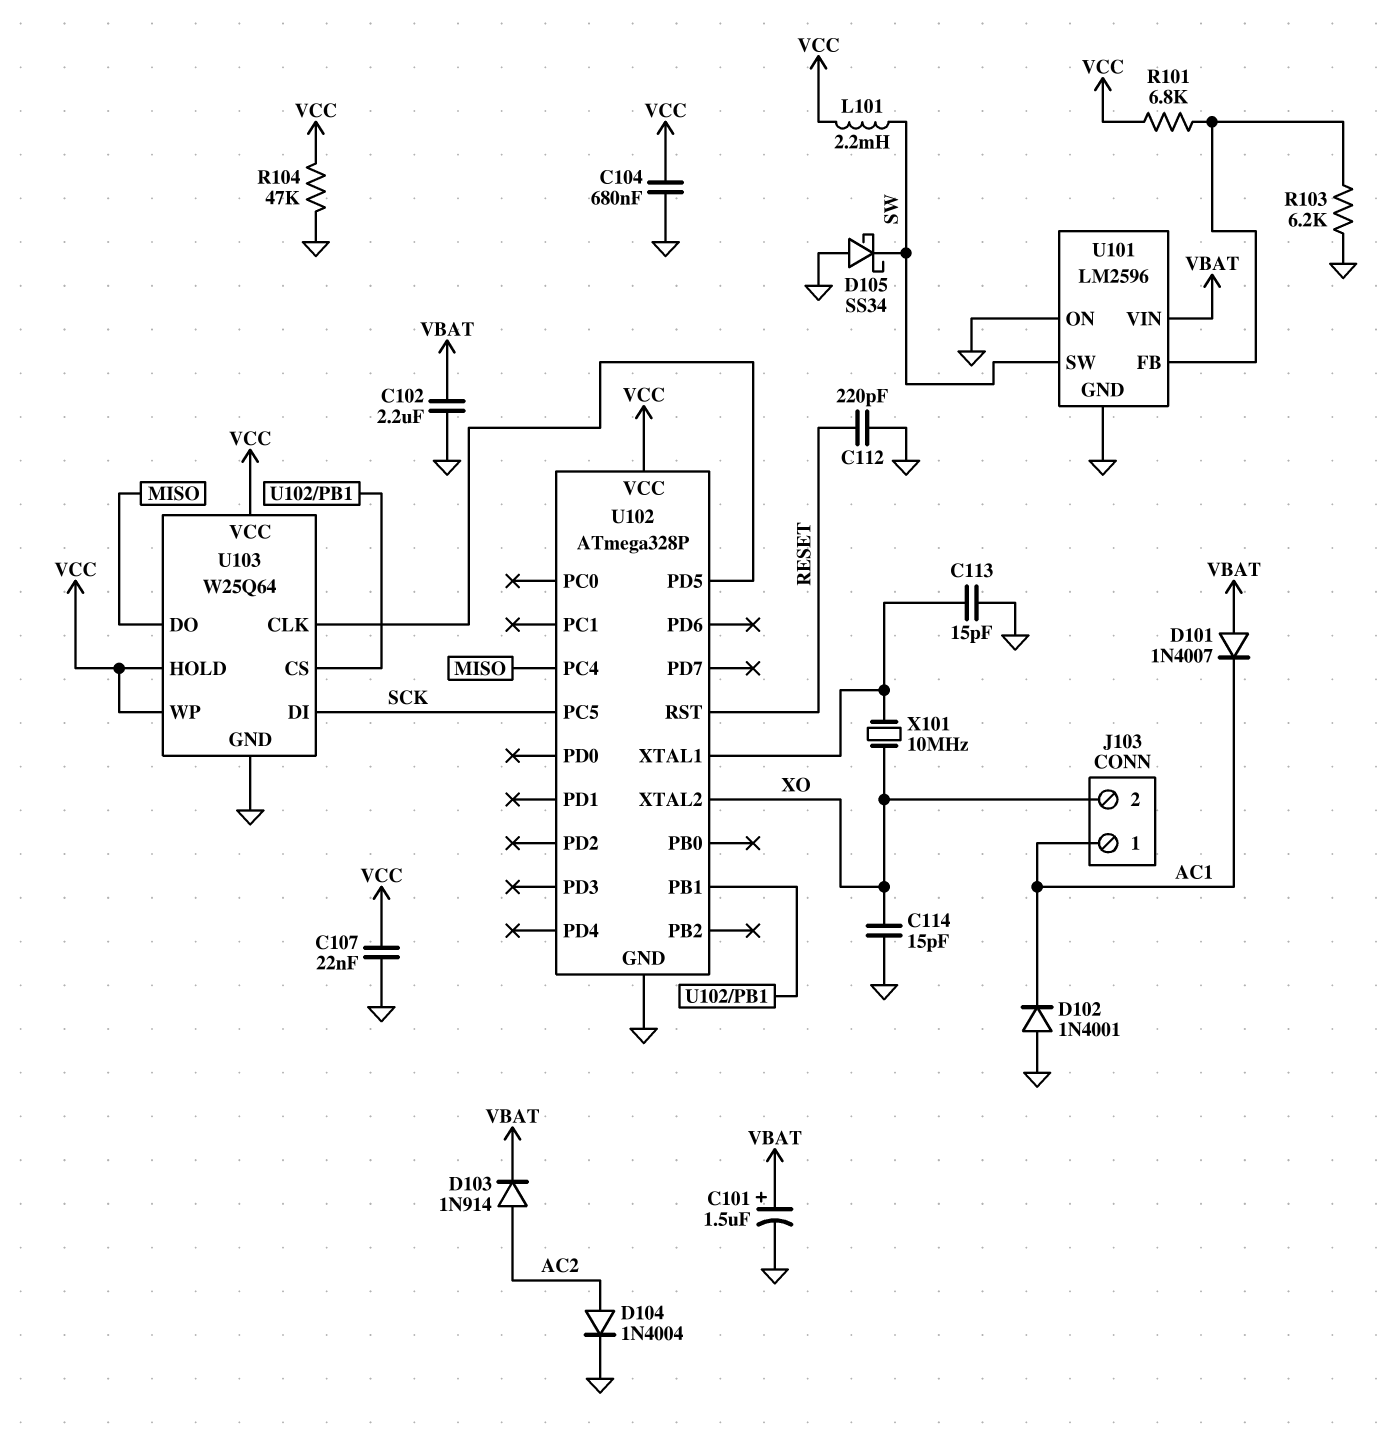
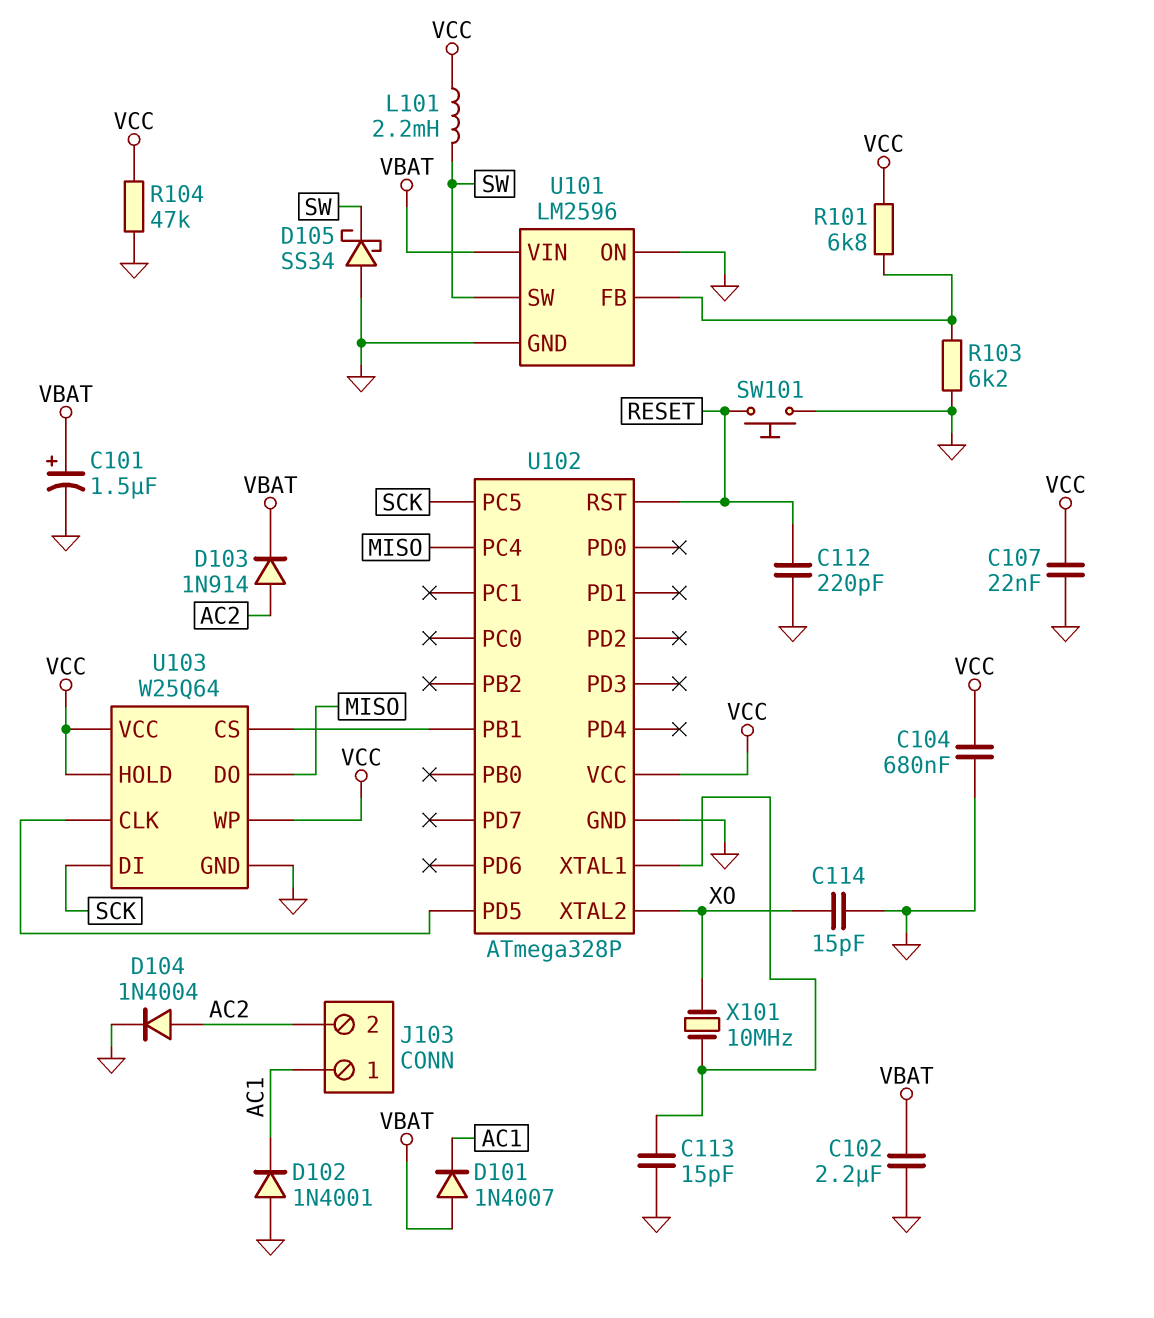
J103 pin 2: XO -> AC2
SW101: none -> button (GND, RESET)

